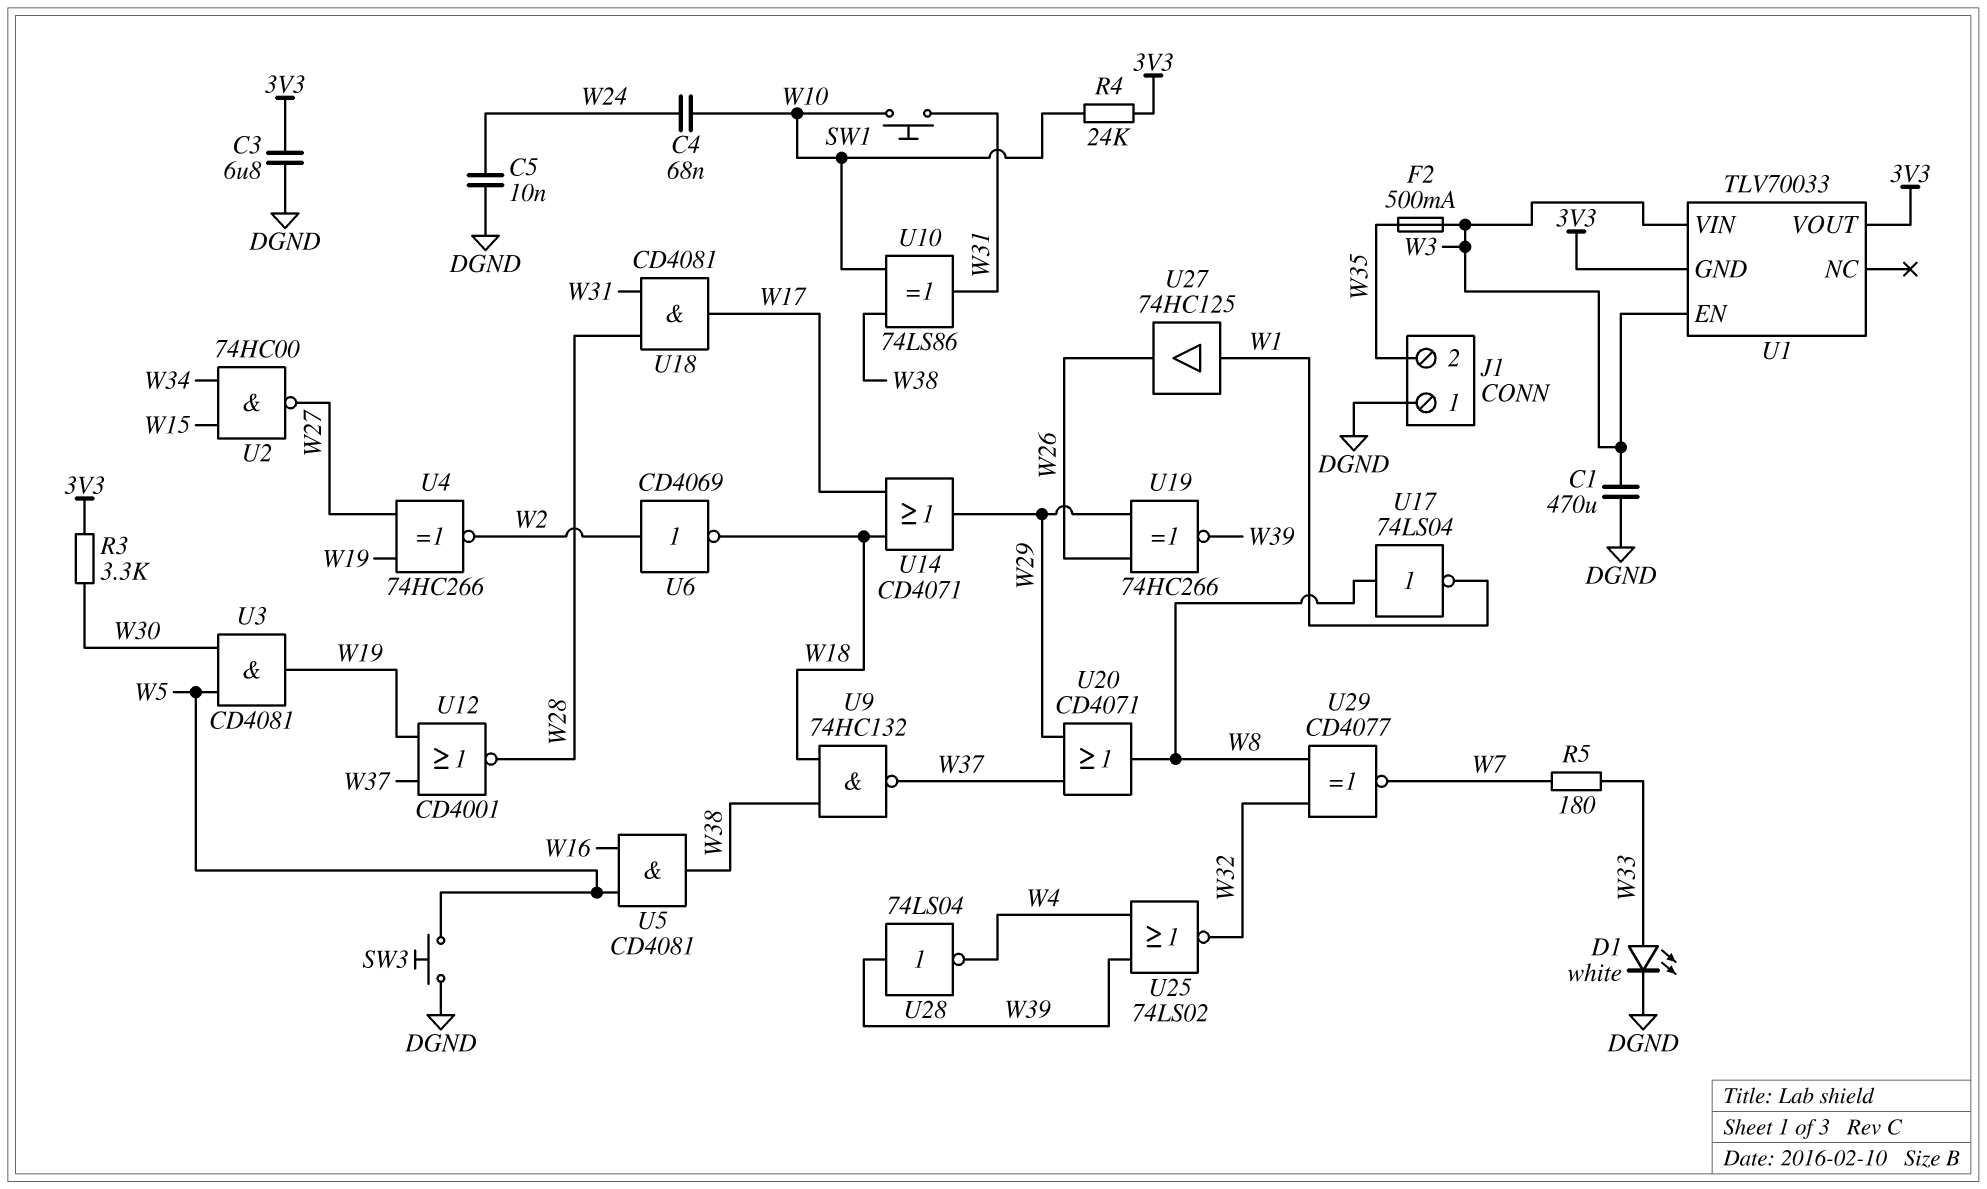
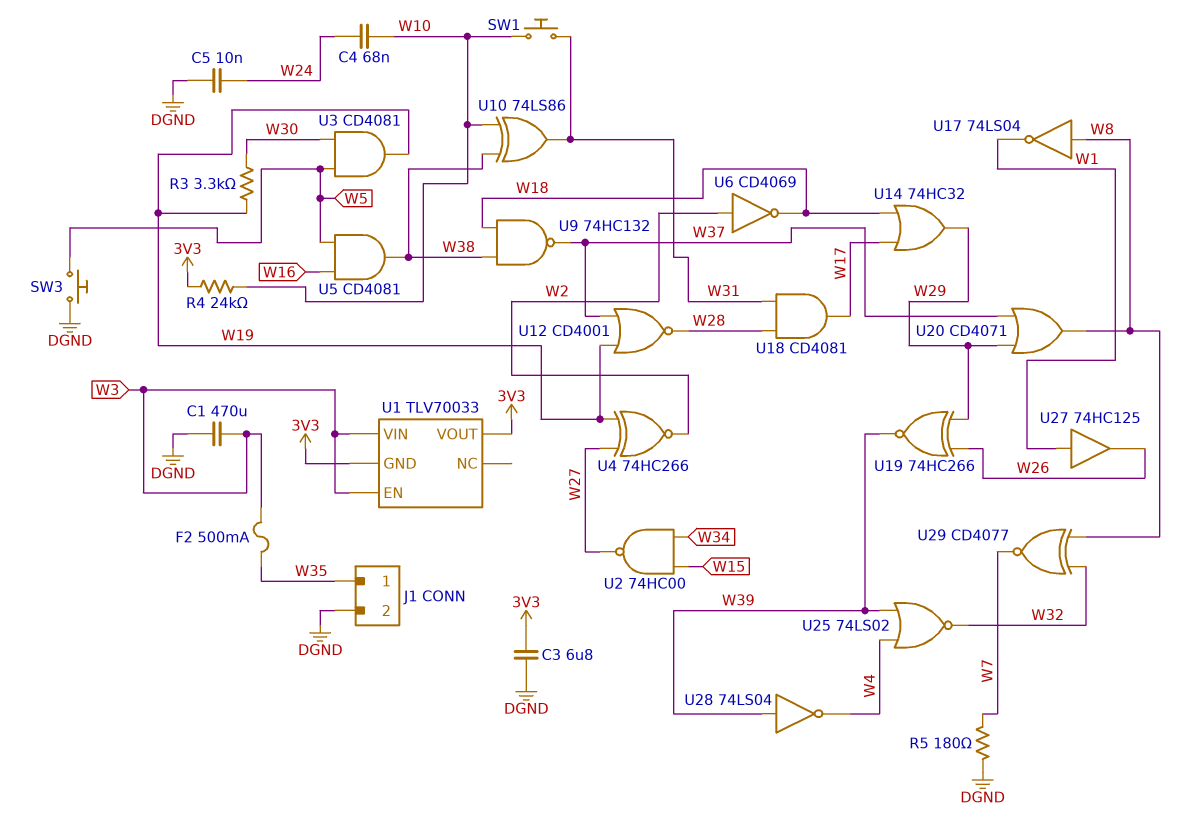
D1: LED white (A W33, K DGND) -> none
J1 pin 1: DGND -> W35
J1 pin 2: W35 -> DGND
R3: 3.3k (3V3, W30) -> 3.3k (W19, W30)
R5: 180 (W7, W33) -> 180 (DGND, W7)
U14: OR CD4071 (in W17, in W18, out W29) -> OR 74HC32 (in W17, in W18, out W29)

